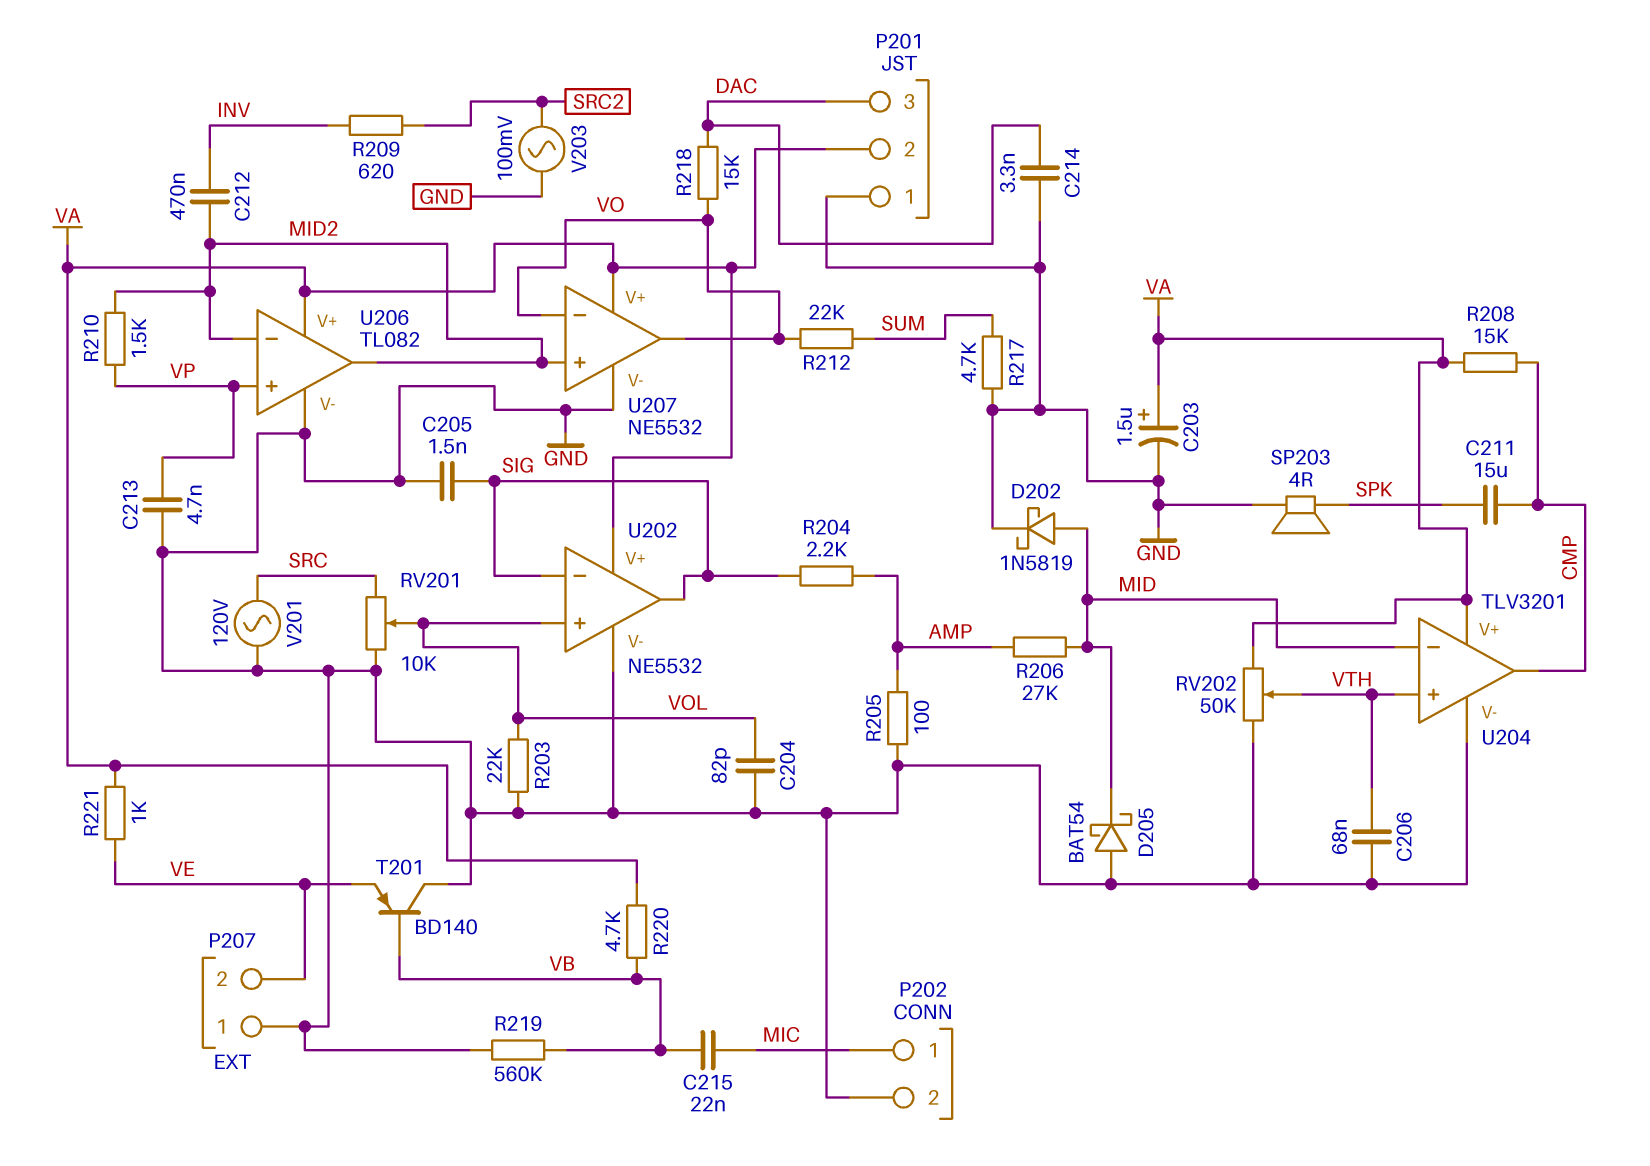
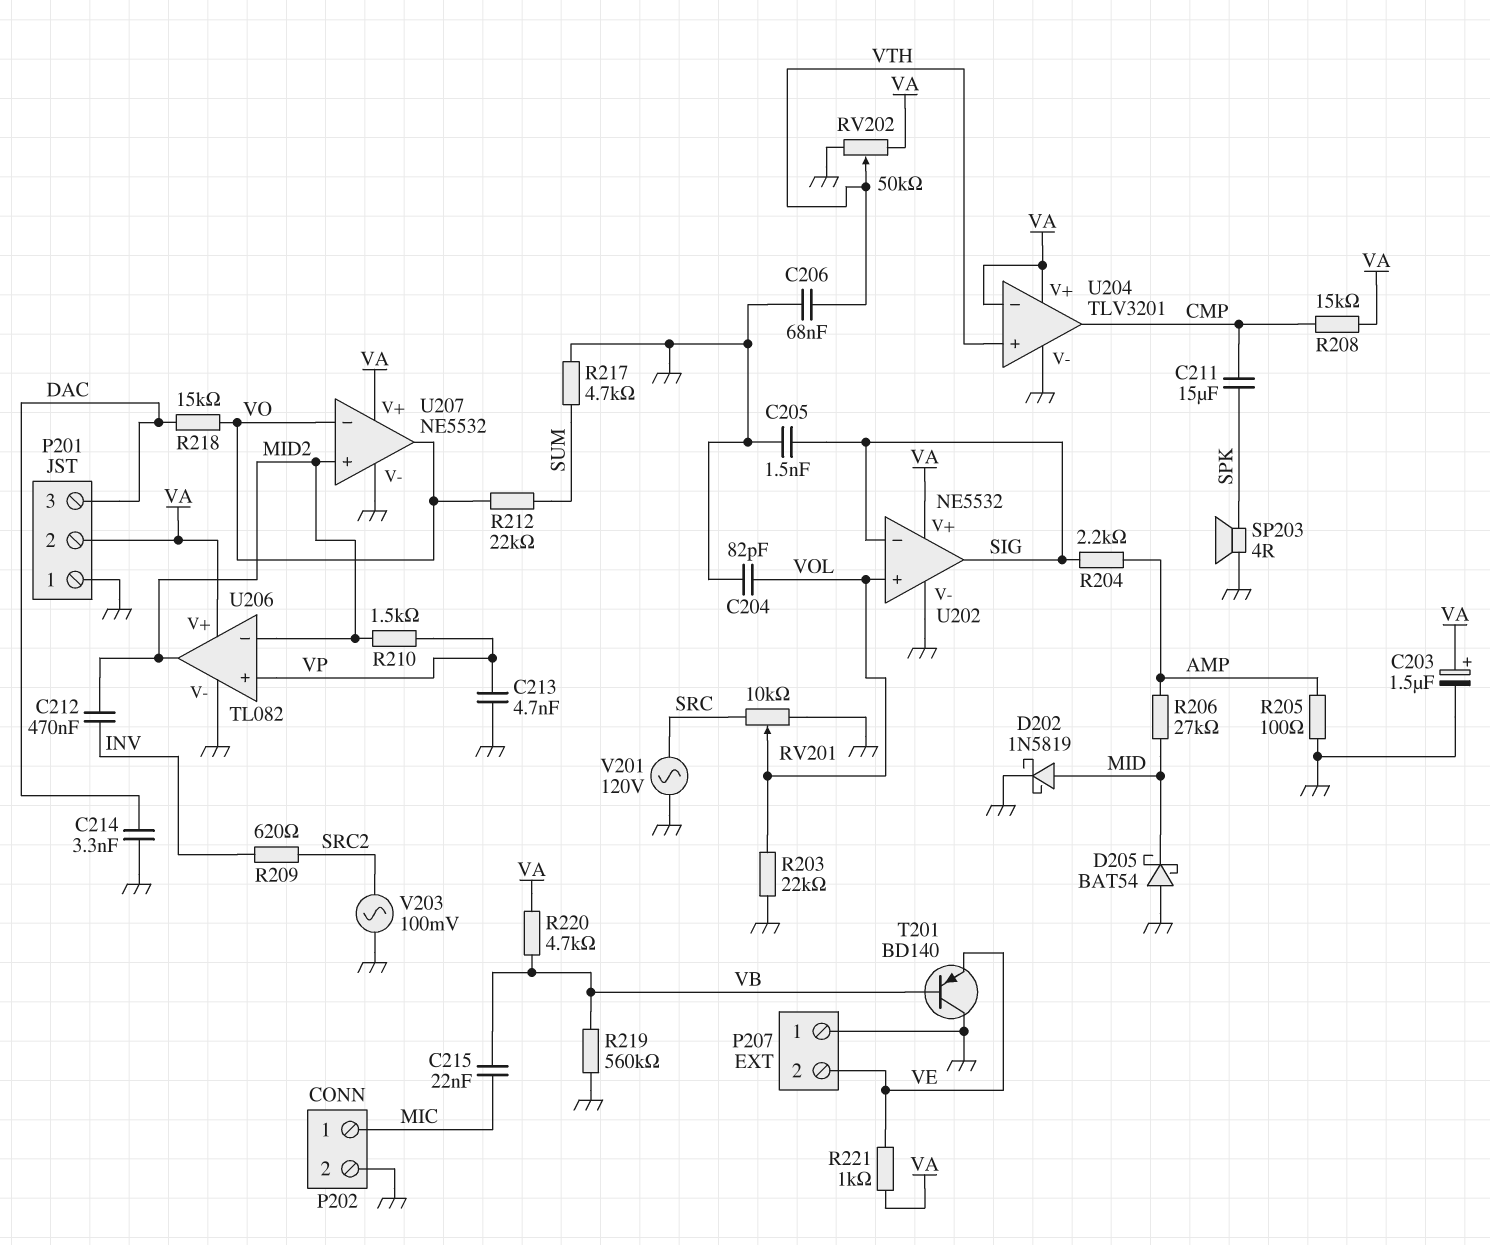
U204 pin in-: MID -> VA

